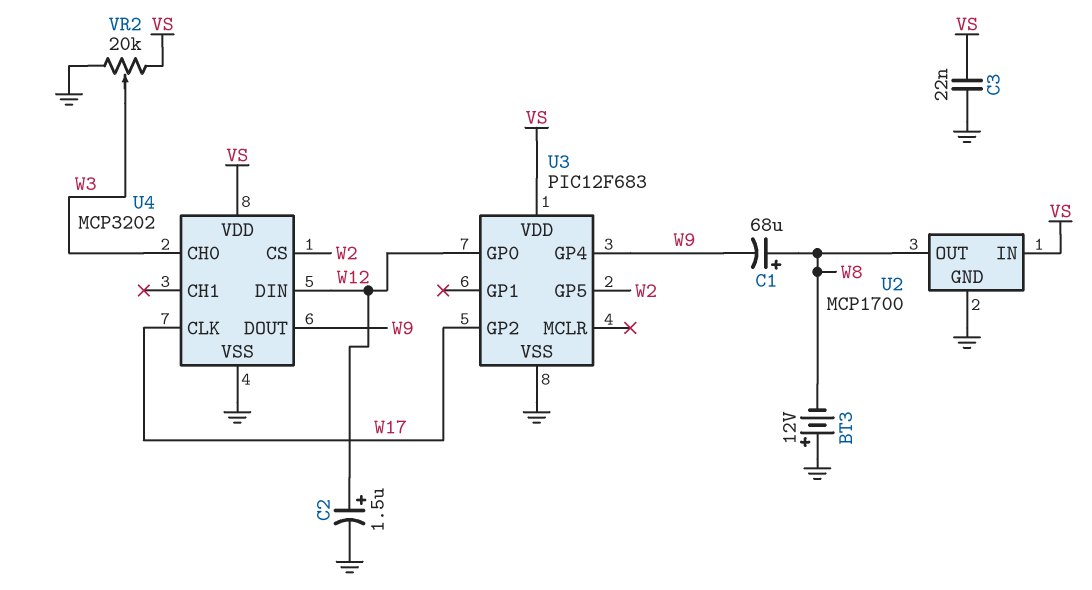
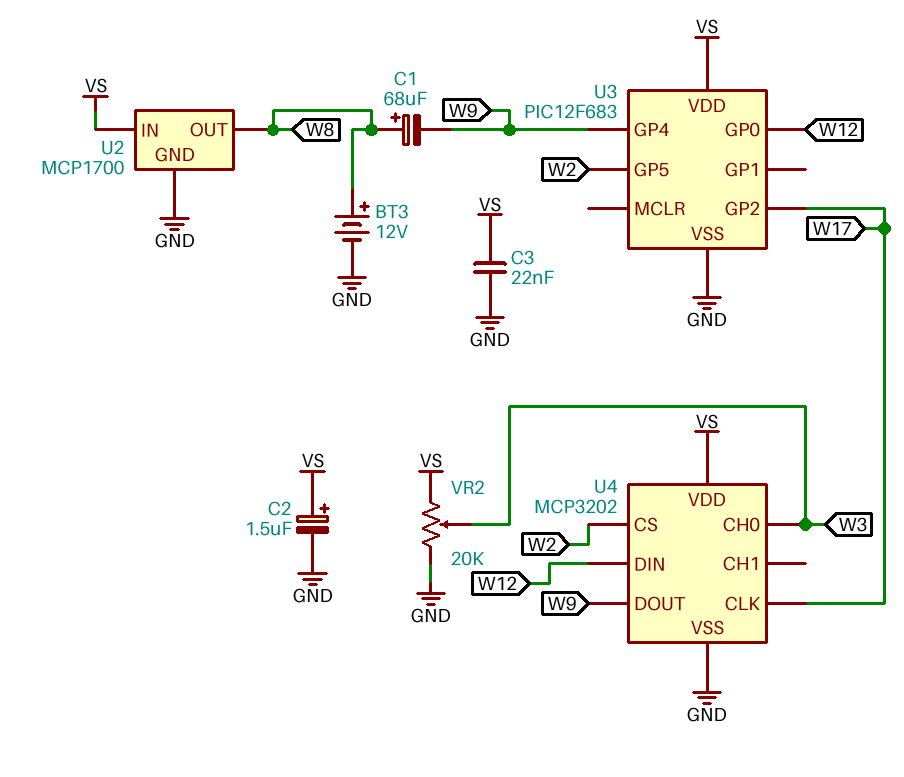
BT3: 12V (plus GND, minus W8) -> 12V (plus W8, minus GND)
C2: 1.5uF (plus W12, minus GND) -> 1.5uF (plus VS, minus GND)

